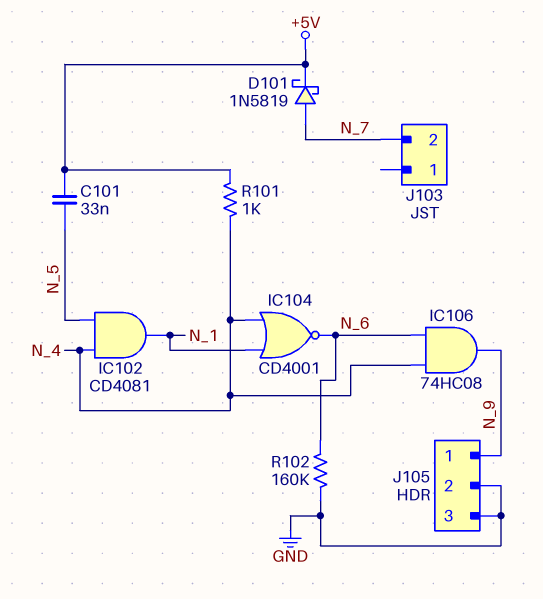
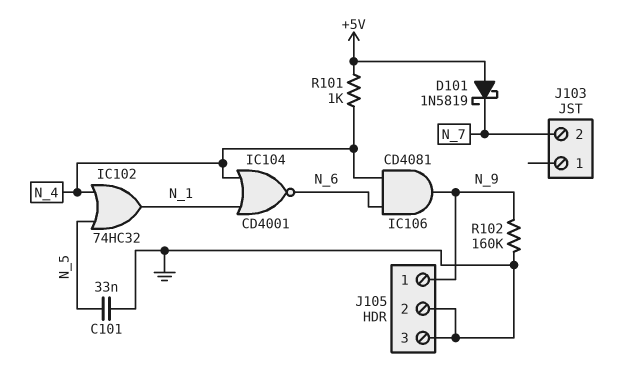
C101: 33nF (+5V, N_5) -> 33nF (GND, N_5)
D101: schottky 1N5819 (A N_7, K +5V) -> schottky 1N5819 (A +5V, K N_7)
IC102: AND CD4081 (in N_4, in N_5, out N_1) -> OR 74HC32 (in N_4, in N_5, out N_1)
IC106: AND 74HC08 (in N_4, in N_6, out N_9) -> AND CD4081 (in N_4, in N_6, out N_9)
R102: 160k (GND, N_6) -> 160k (GND, N_9)

